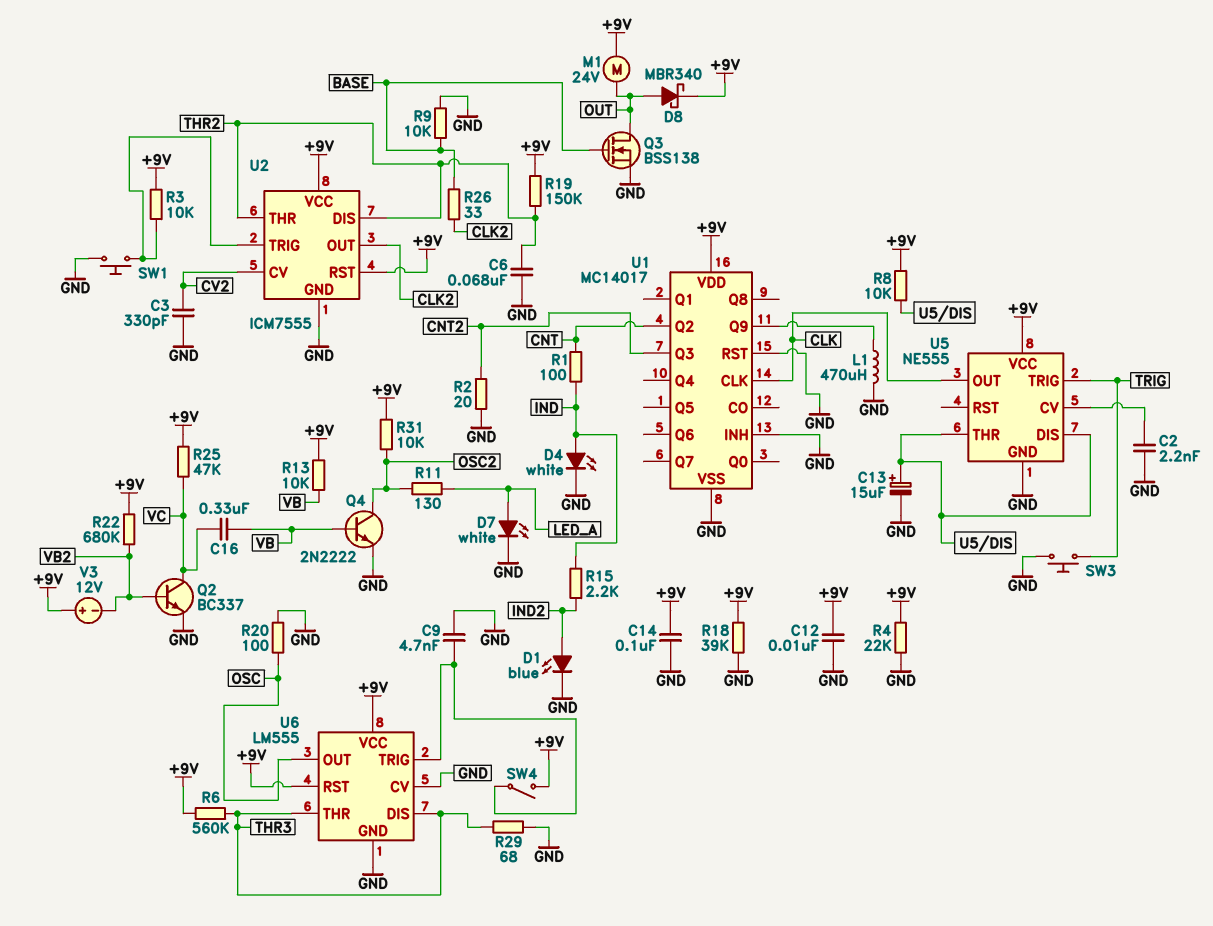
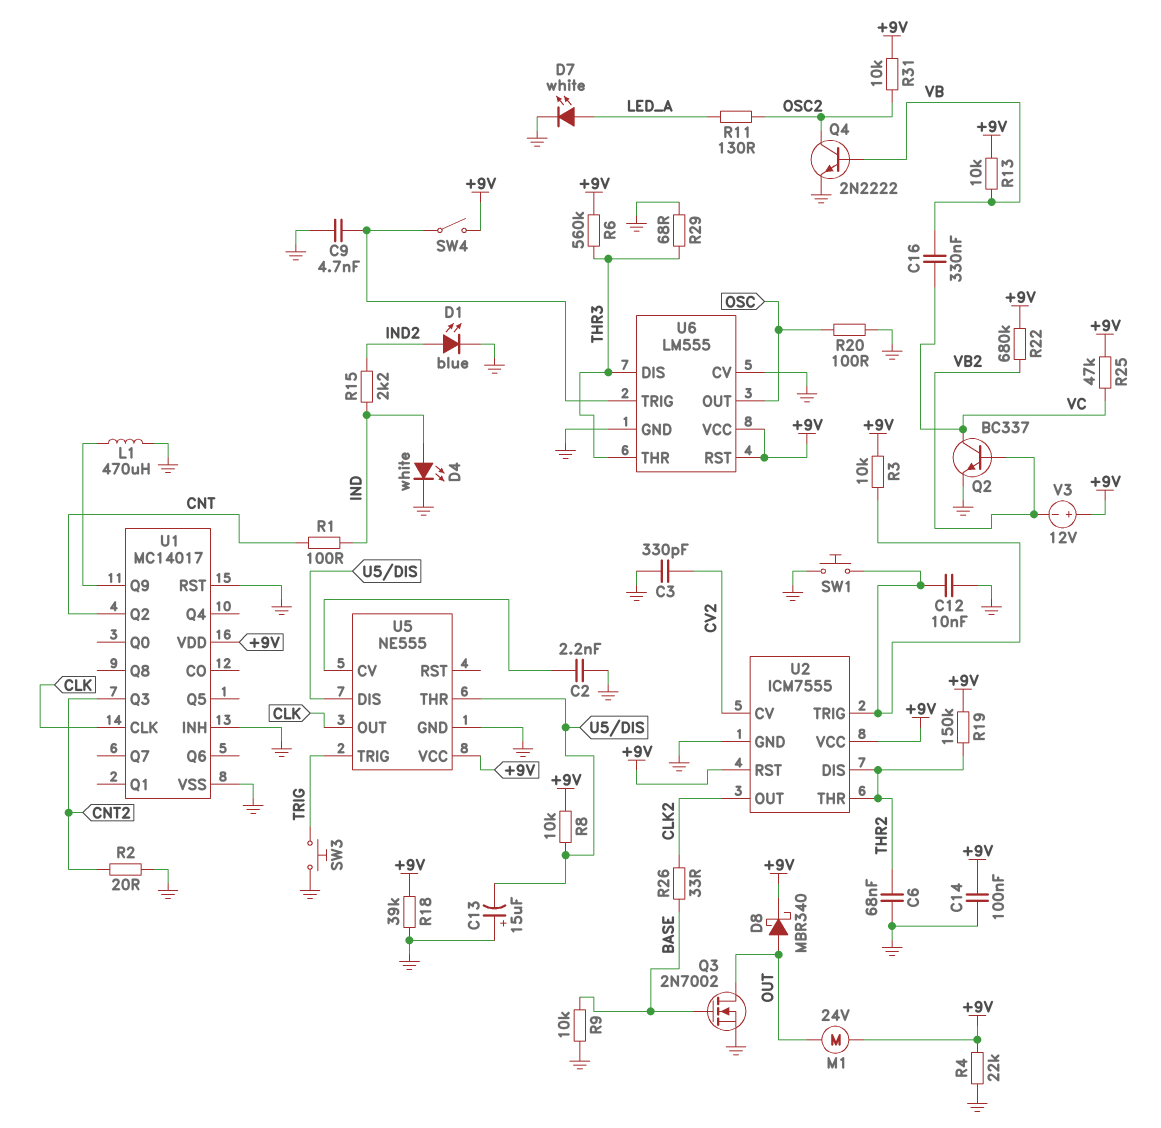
C12: 10nF (+9V, GND) -> 10nF (GND, U2/TRIG)
C13: 15uF (plus U5/DIS, minus GND) -> 15uF (plus GND, minus U5/DIS)
Q3: NMOS BSS138 (G BASE, D OUT, S GND) -> NMOS 2N7002 (G BASE, D OUT, S GND)

